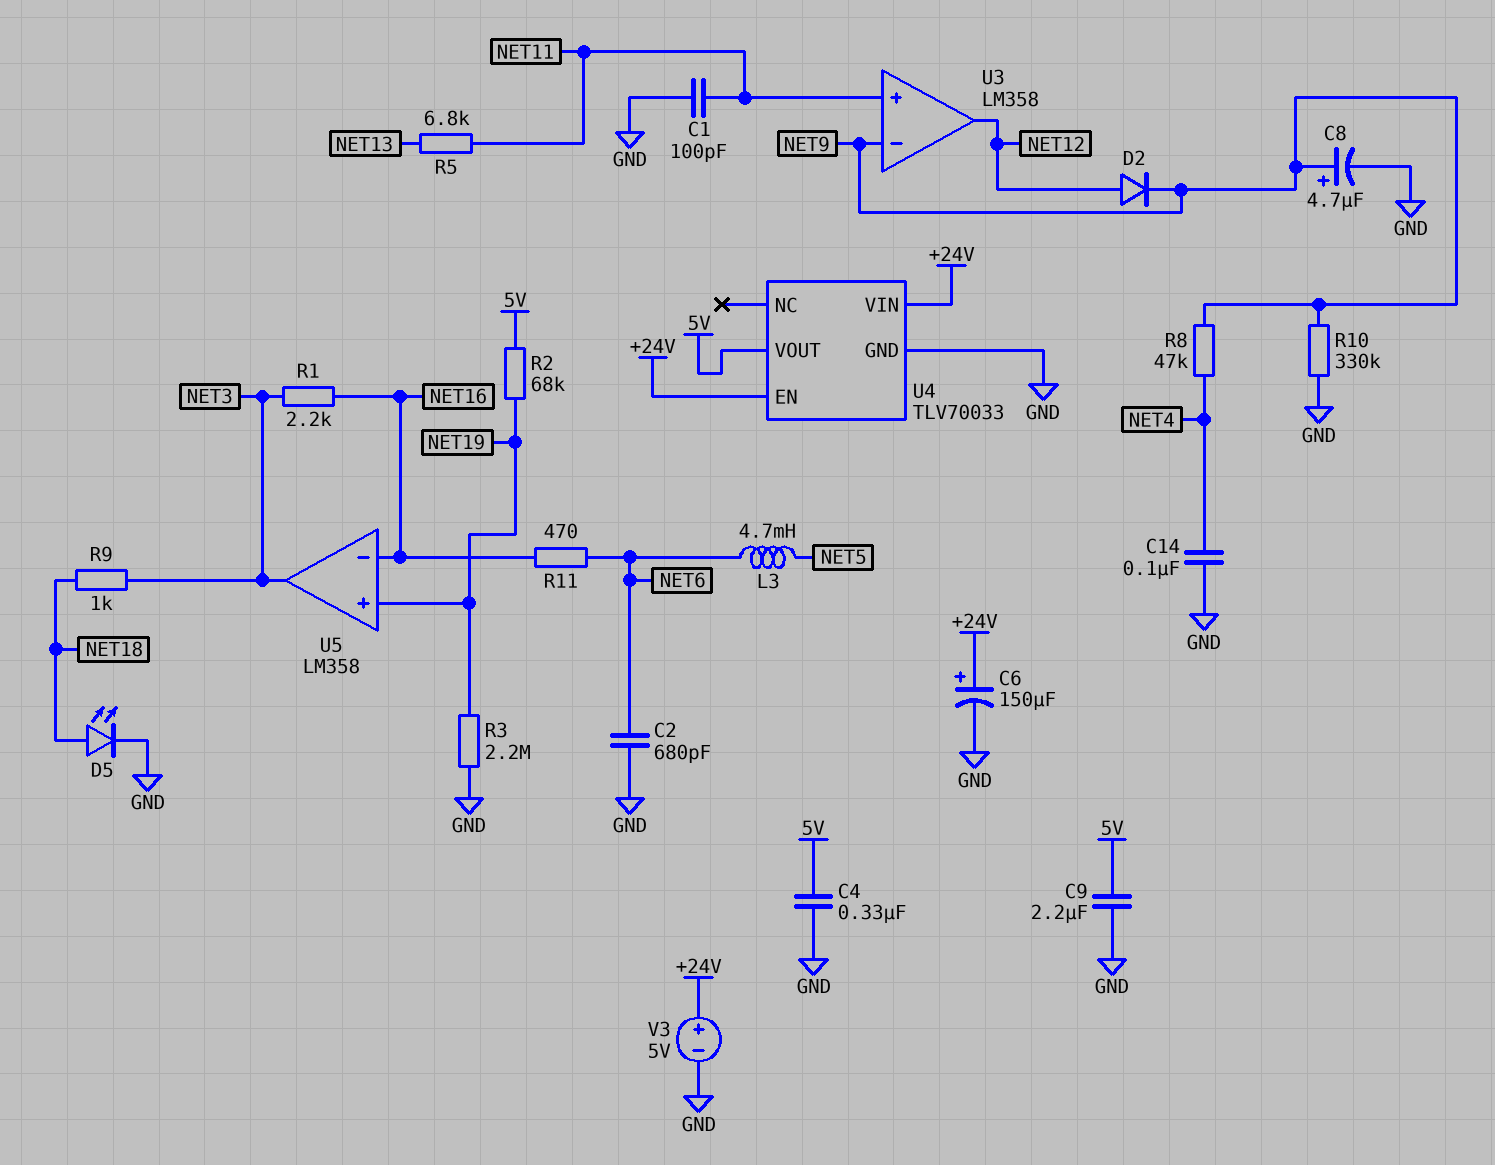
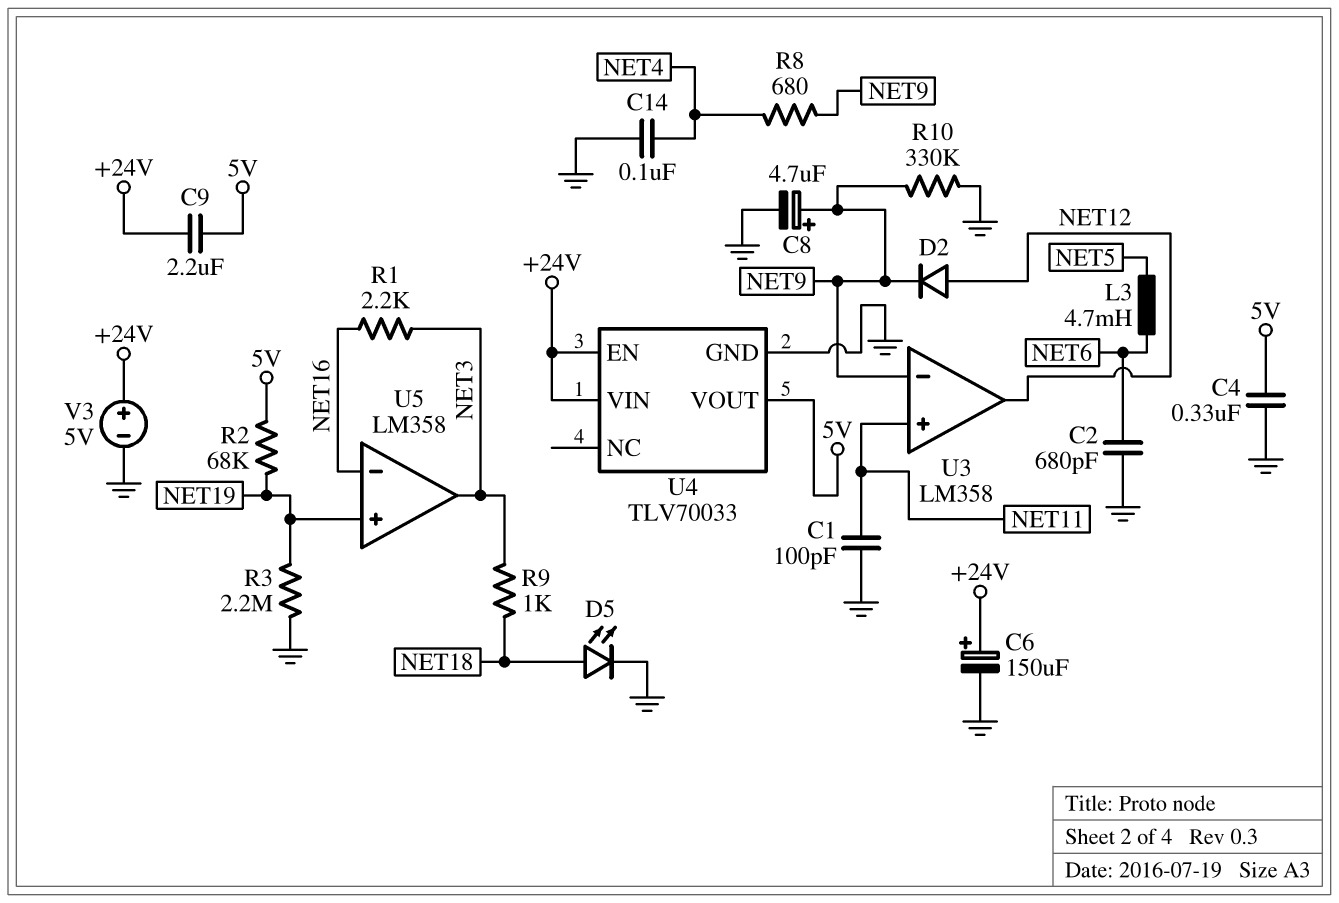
C9: 2.2uF (5V, GND) -> 2.2uF (+24V, 5V)
R5: 6.8k (NET11, NET13) -> none
R8: 47k (NET4, NET9) -> 680 (NET4, NET9)
R11: 470 (NET6, NET16) -> none

